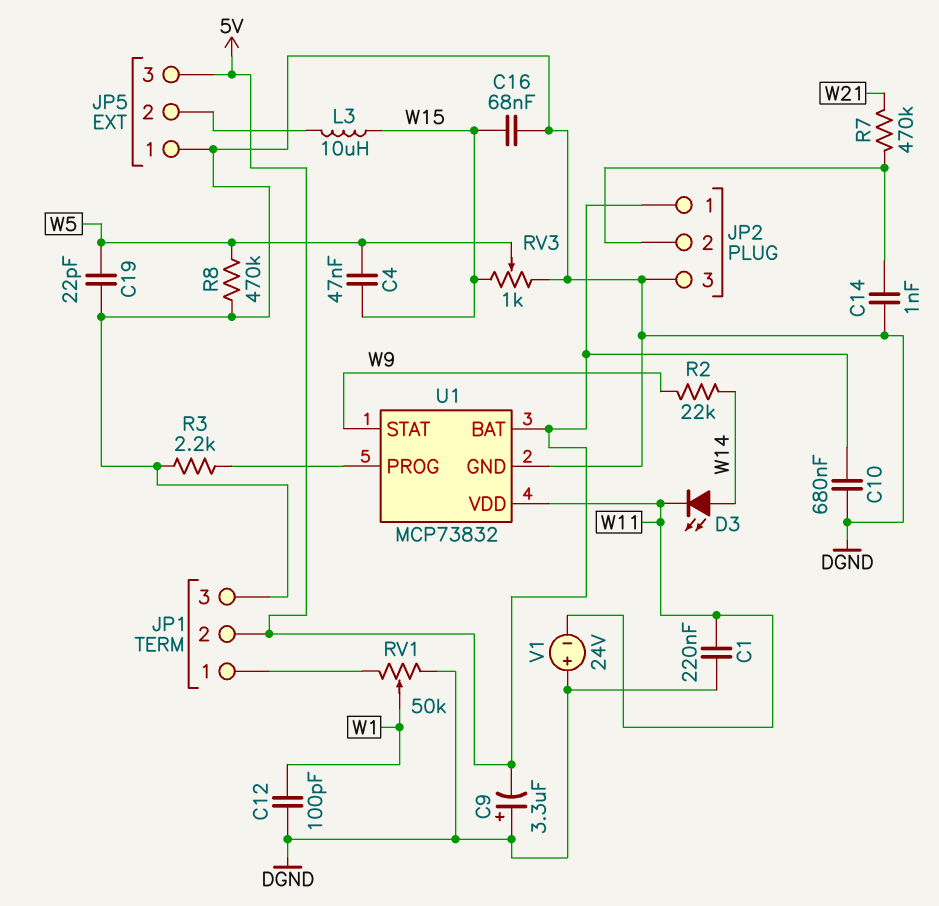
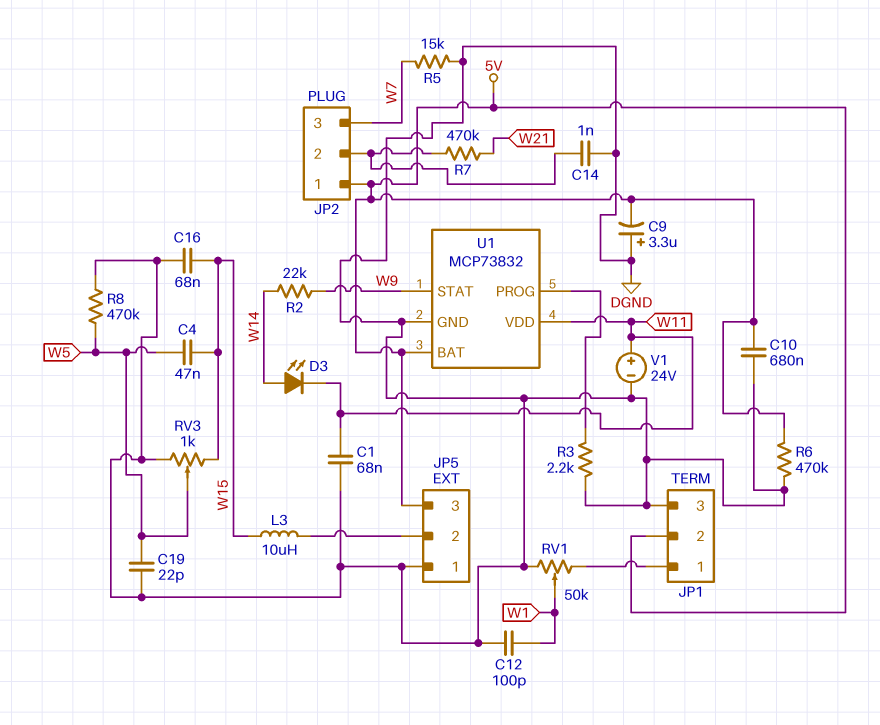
C1: 220nF (DGND, W11) -> 68nF (DGND, W11)
JP2 pin 3: DGND -> W7
R5: none -> 15k (DGND, W7)
R6: none -> 470k (5V, DGND)
V1: 24V (plus DGND, minus W11) -> 24V (plus W11, minus DGND)

